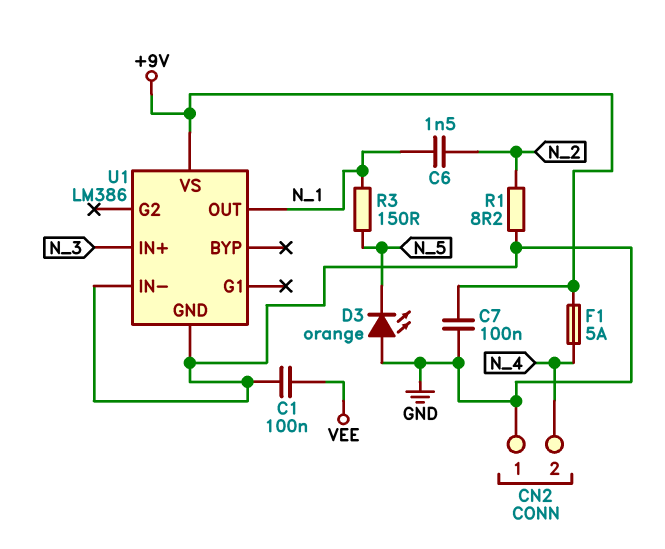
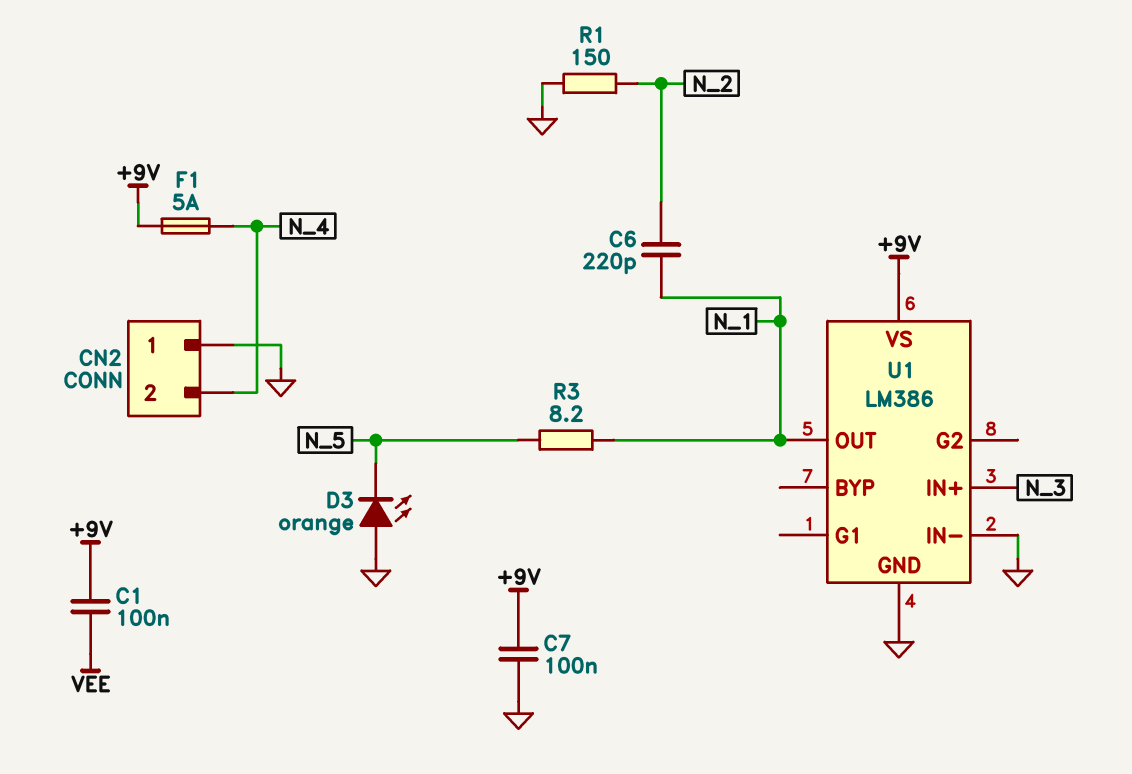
C1: 100nF (GND, VEE) -> 100nF (+9V, VEE)
C6: 1.5nF (N_1, N_2) -> 220pF (N_1, N_2)
R1: 8.2 (GND, N_2) -> 150 (GND, N_2)
R3: 150 (N_1, N_5) -> 8.2 (N_1, N_5)

